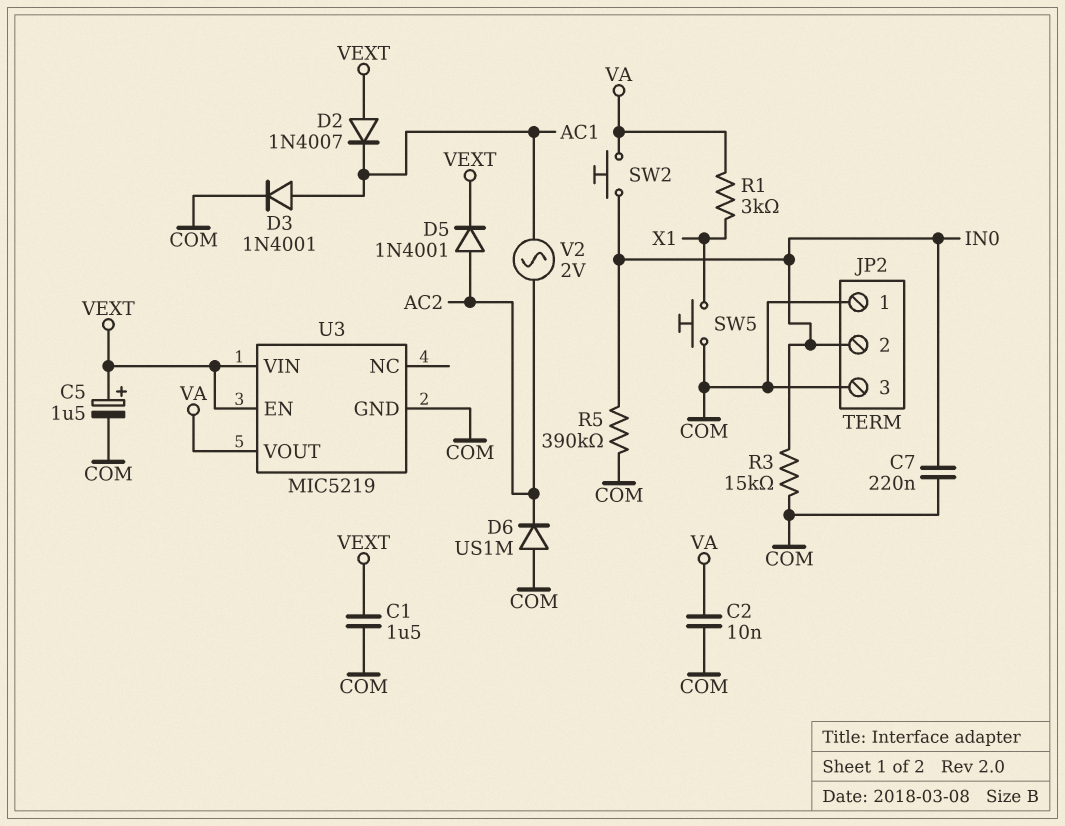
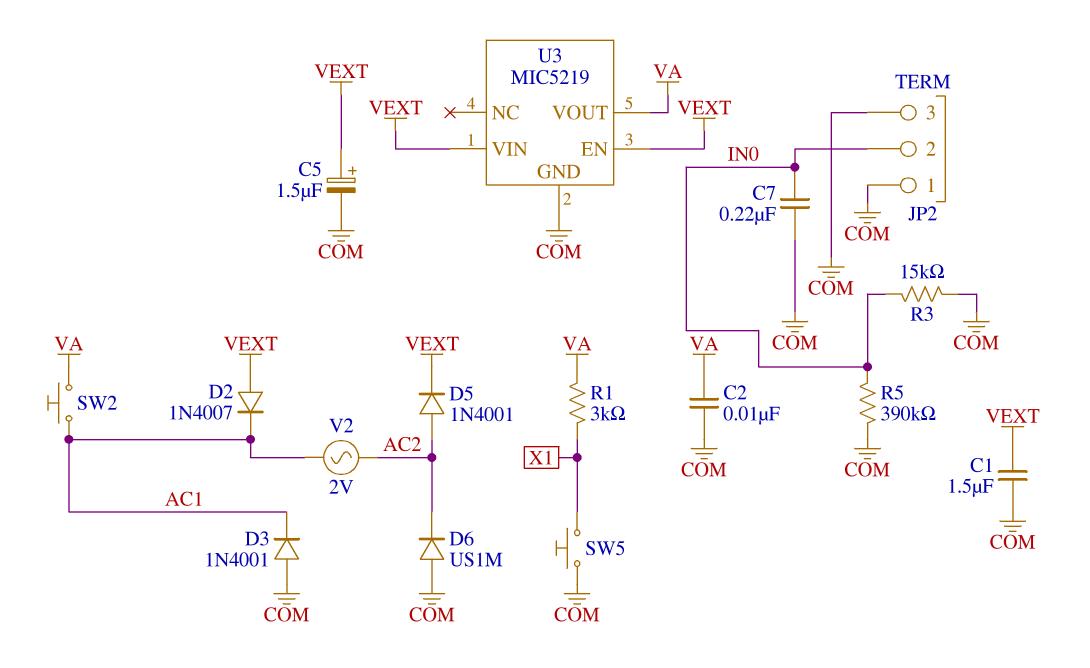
D3: diode 1N4001 (A AC1, K COM) -> diode 1N4001 (A COM, K AC1)
SW2: button (IN0, VA) -> button (AC1, VA)

